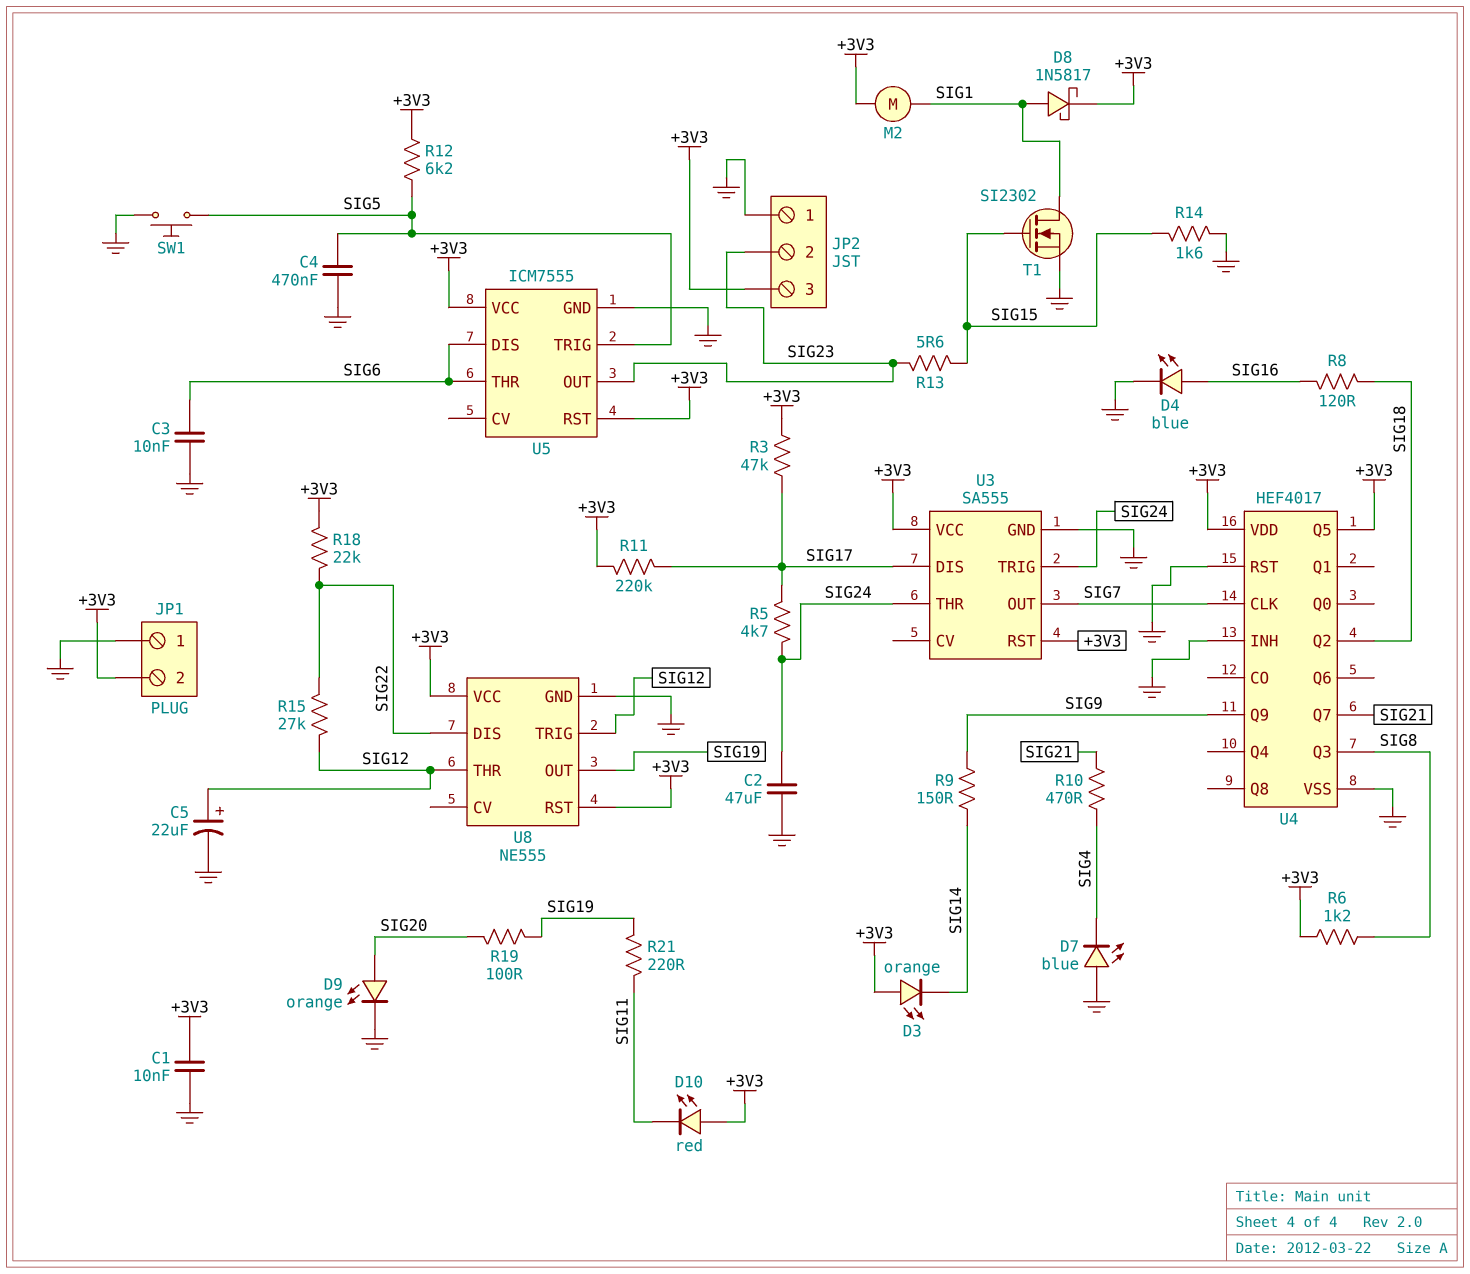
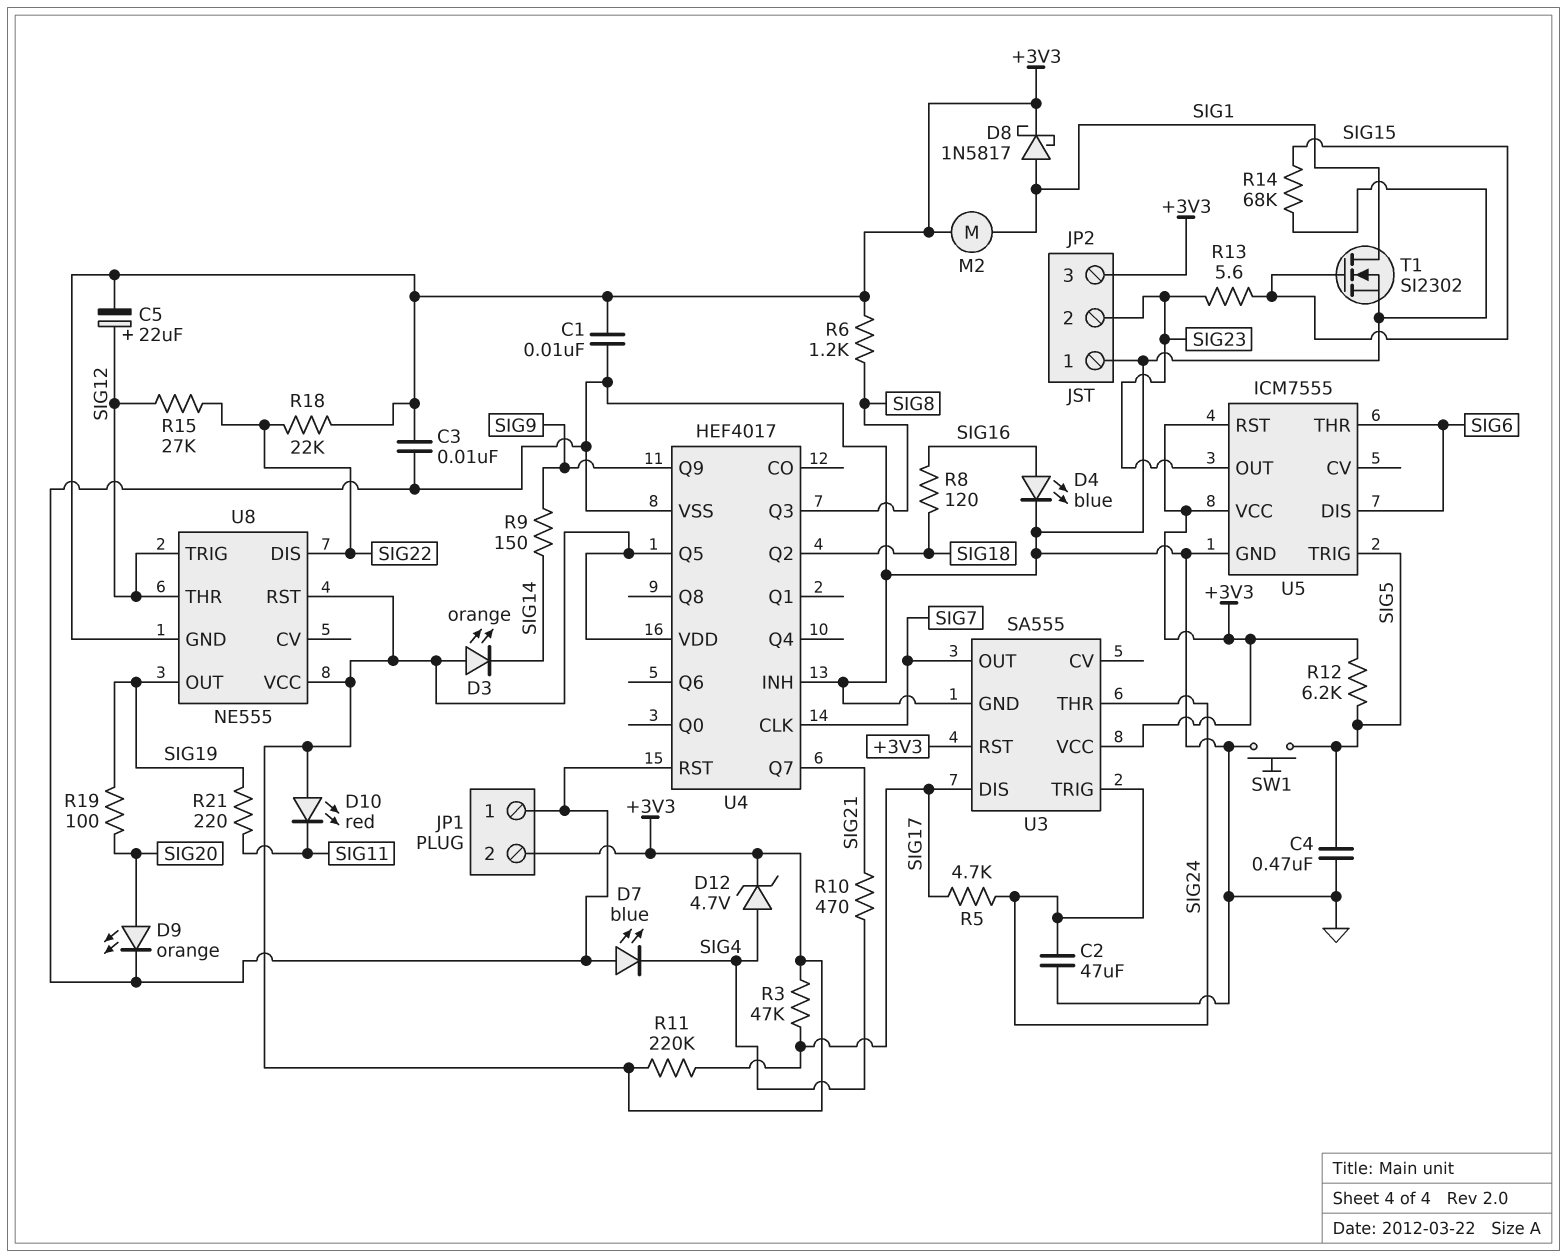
C3: 10nF (GND, SIG6) -> 10nF (+3V3, GND)
C5: 22uF (plus SIG12, minus GND) -> 22uF (plus SIG12, minus +3V3)
D12: none -> zener 4.7V (A SIG4, K +3V3)
R14: 1.6k (GND, SIG15) -> 68k (GND, SIG15)
U8 pin GND: GND -> +3V3

